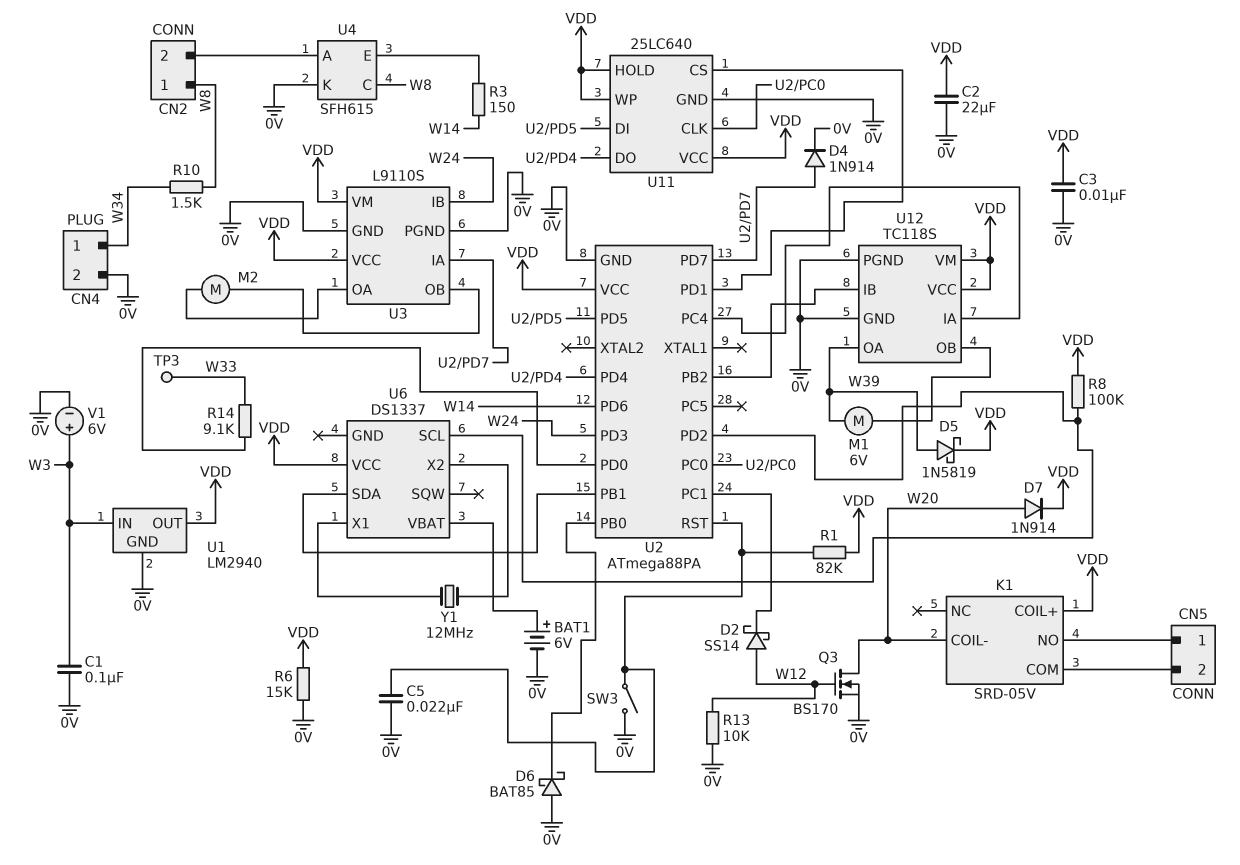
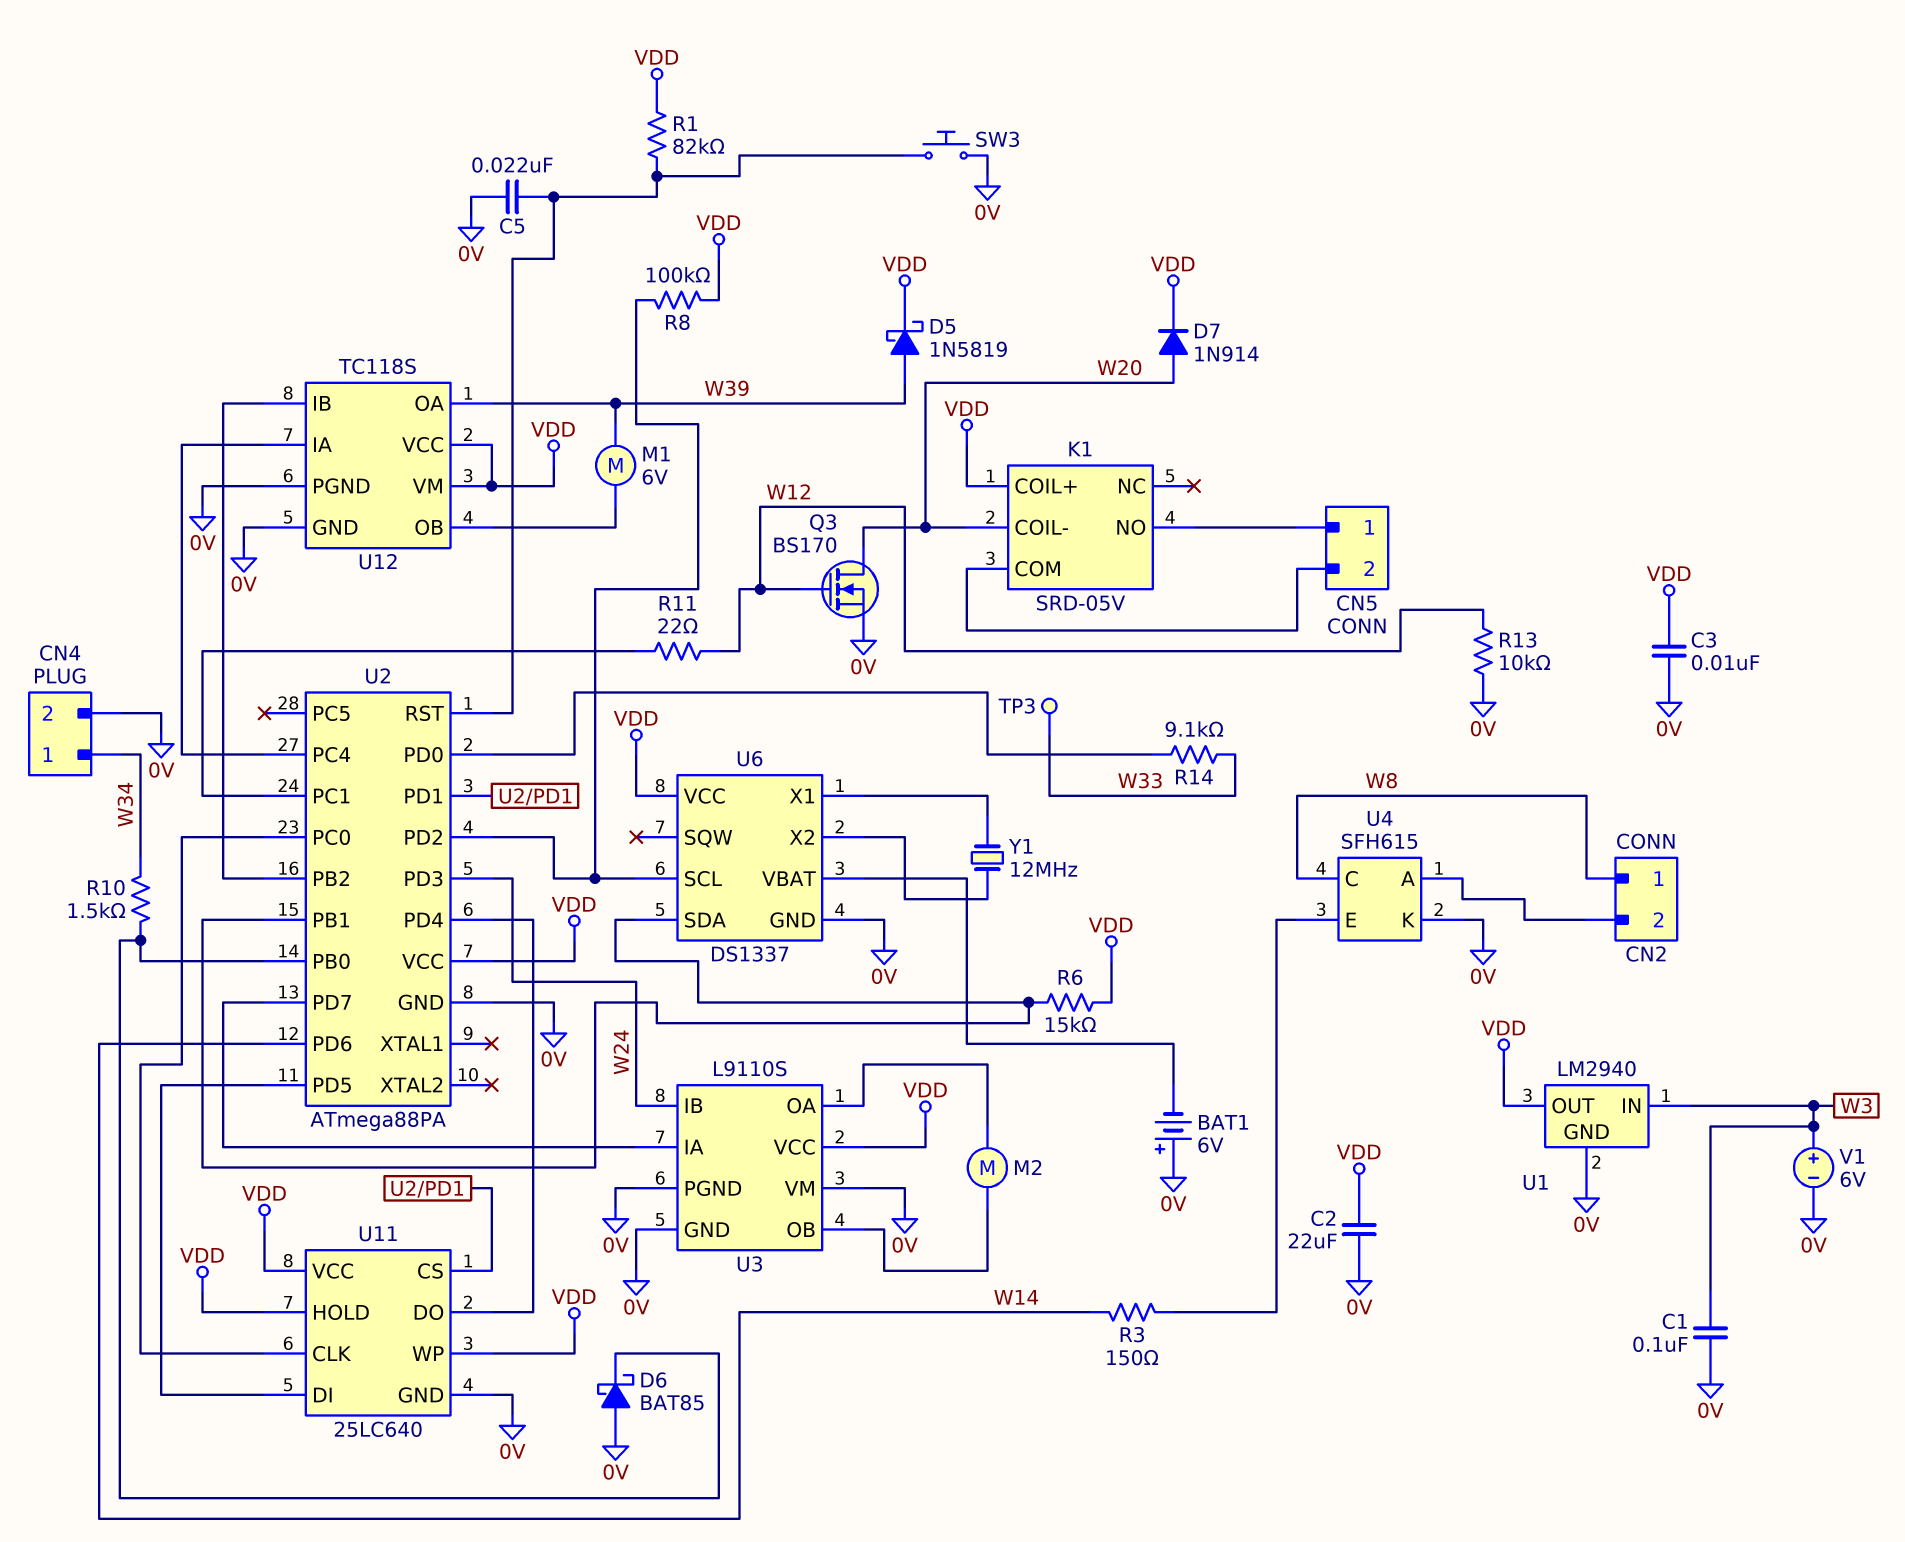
BAT1: 6V (plus U6/VBAT, minus 0V) -> 6V (plus 0V, minus U6/VBAT)
D2: schottky SS14 (A W12, K U2/PC1) -> none
D4: diode 1N914 (A U2/PD7, K 0V) -> none
R6: 15k (0V, VDD) -> 15k (U2/PB1, VDD)
R10: 1.5k (W8, W34) -> 1.5k (U2/PB0, W34)
R11: none -> 22 (U2/PC1, W12)
SW3: switch (0V, U2/RST) -> button (0V, U2/RST)
U3 pin VM: VDD -> 0V
U6 pin GND: none -> 0V

